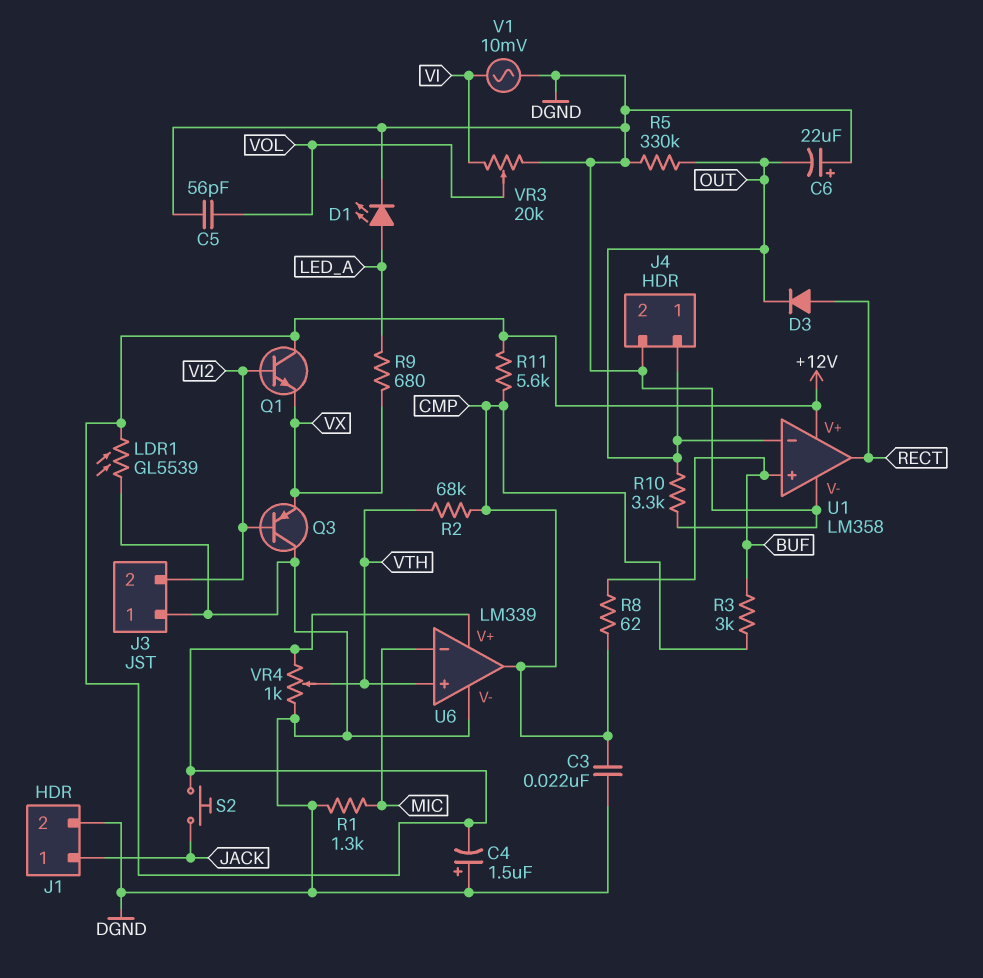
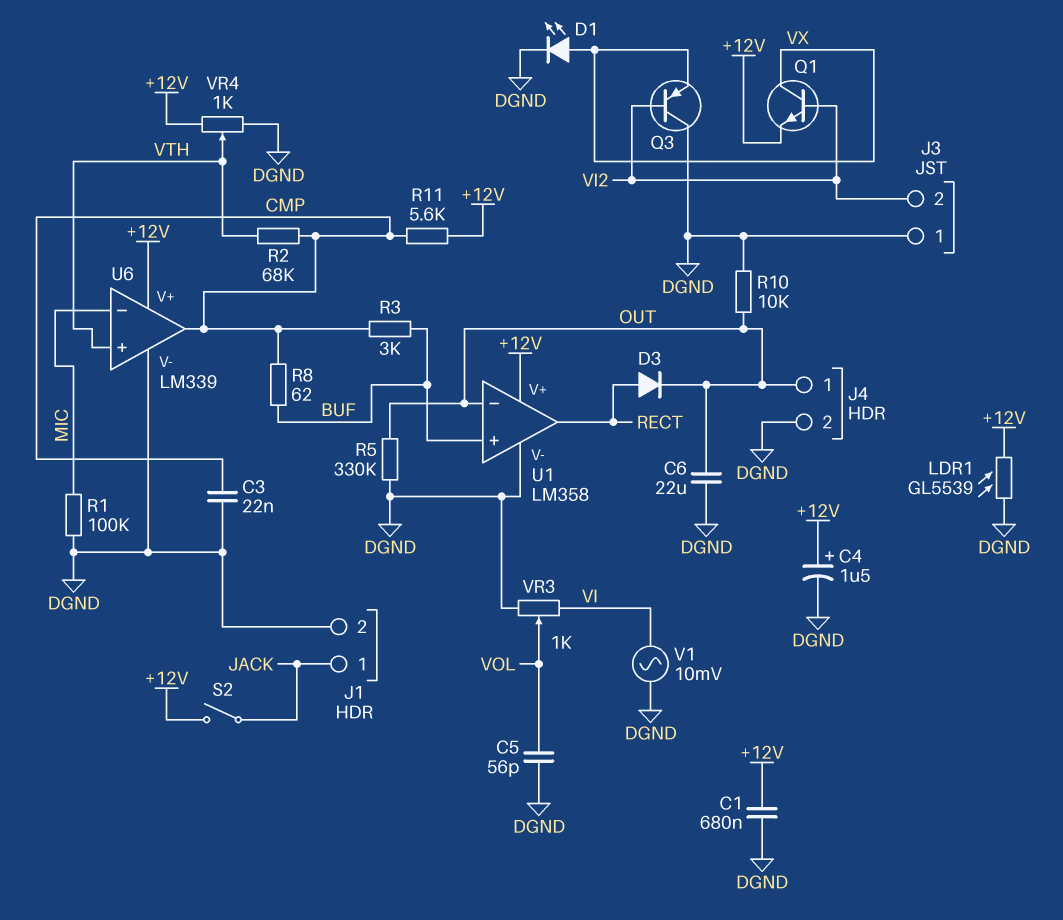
C1: none -> 680nF (+12V, DGND)
C4: 1.5uF (plus DGND, minus +12V) -> 1.5uF (plus +12V, minus DGND)
C6: 22uF (plus DGND, minus OUT) -> 22uF (DGND, OUT)
D1: LED (A LED_A, K DGND) -> LED (A VX, K DGND)
Q1: NPN (B VI2, C +12V, E VX) -> NPN (B VI2, C VX, E +12V)
R1: 1.3k (DGND, MIC) -> 100k (DGND, MIC)
R9: 680 (LED_A, VX) -> none
R10: 3.3k (DGND, OUT) -> 10k (DGND, OUT)
S2: button (+12V, JACK) -> switch (+12V, JACK)
VR3: 20k (DGND, VI, wiper VOL) -> 1k (DGND, VI, wiper VOL)

